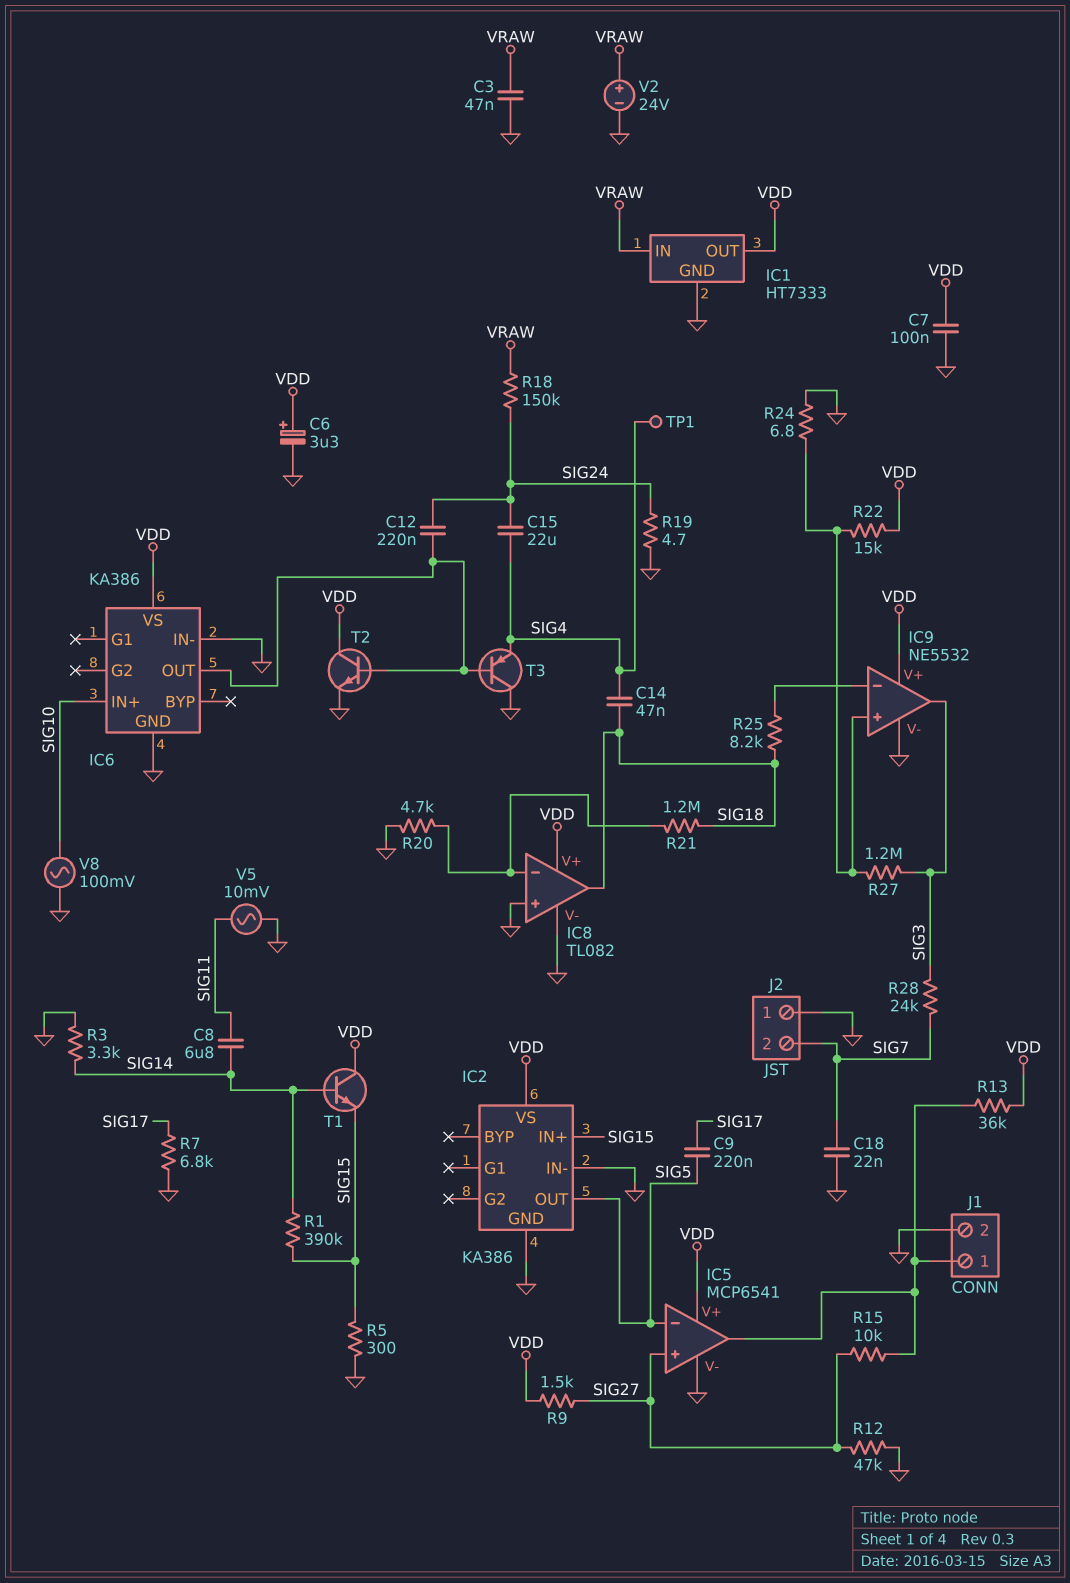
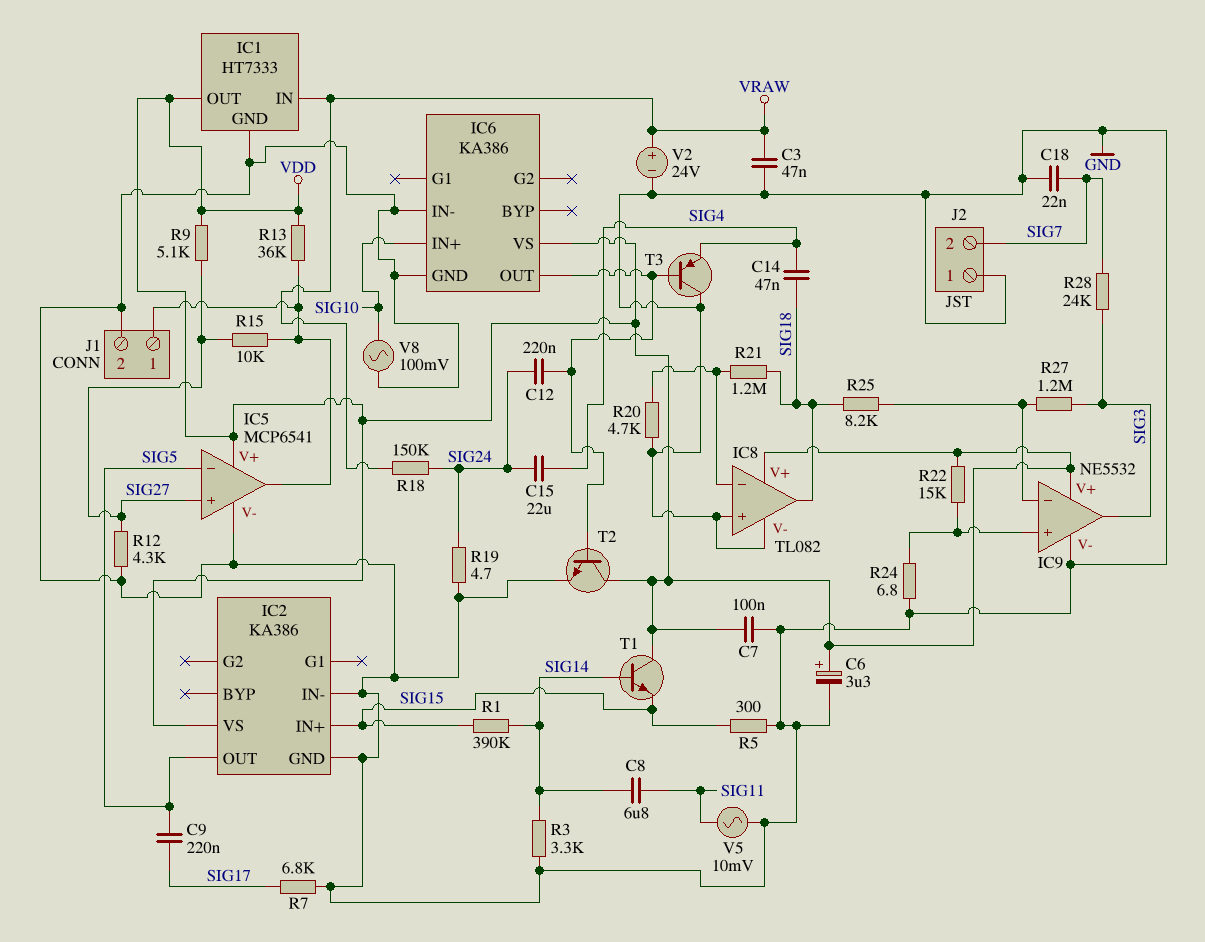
R9: 1.5k (SIG27, VDD) -> 5.1k (SIG27, VDD)
R12: 47k (GND, SIG27) -> 4.3k (GND, SIG27)
R27: 1.2M (IC9/in+, SIG3) -> 1.2M (IC9/in-, SIG3)
TP1: test point (SIG4) -> none

